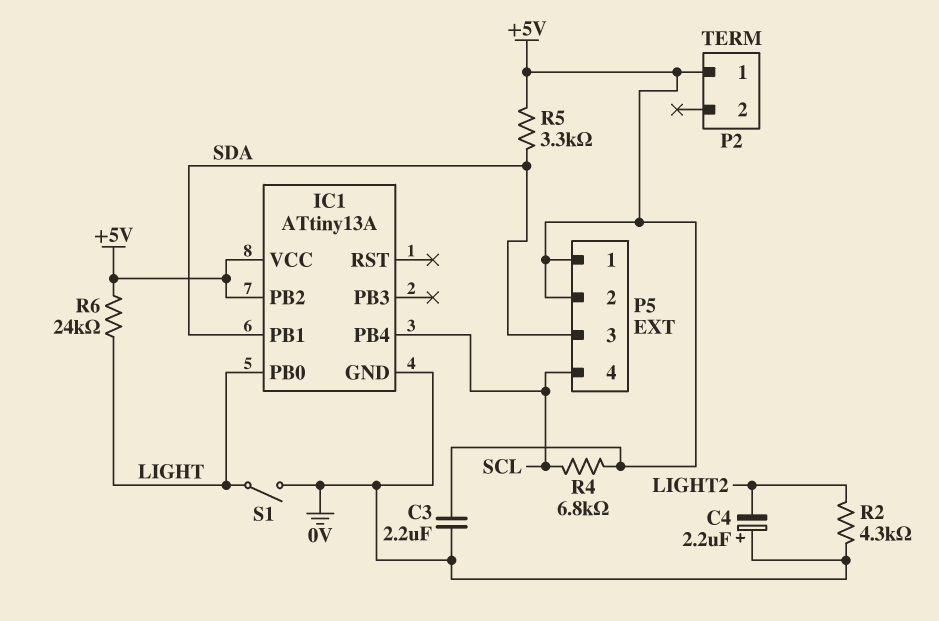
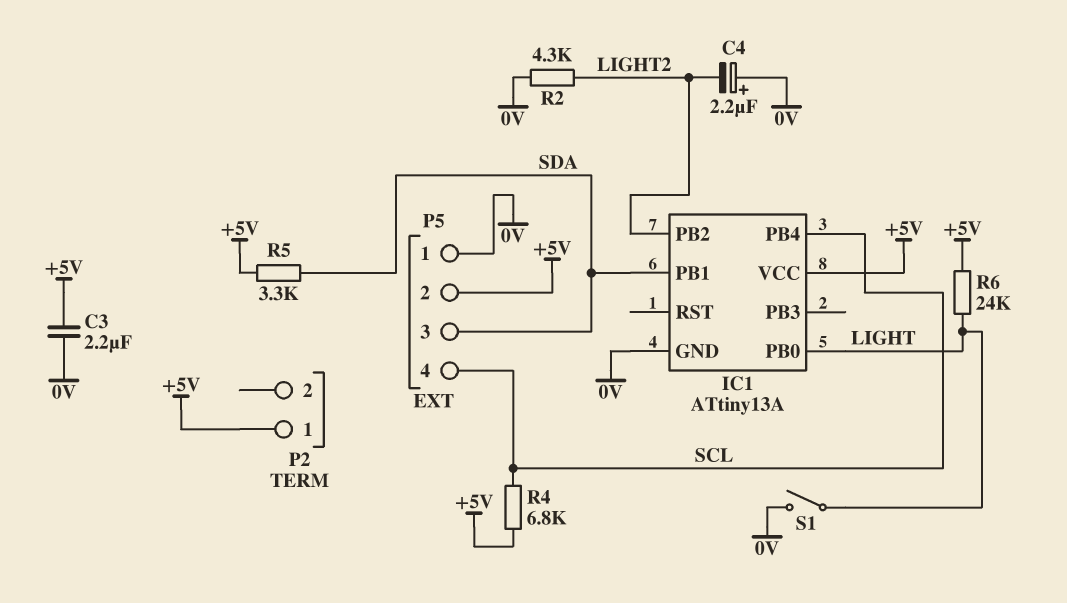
IC1 pin PB2: +5V -> LIGHT2
P5 pin 1: +5V -> 0V

